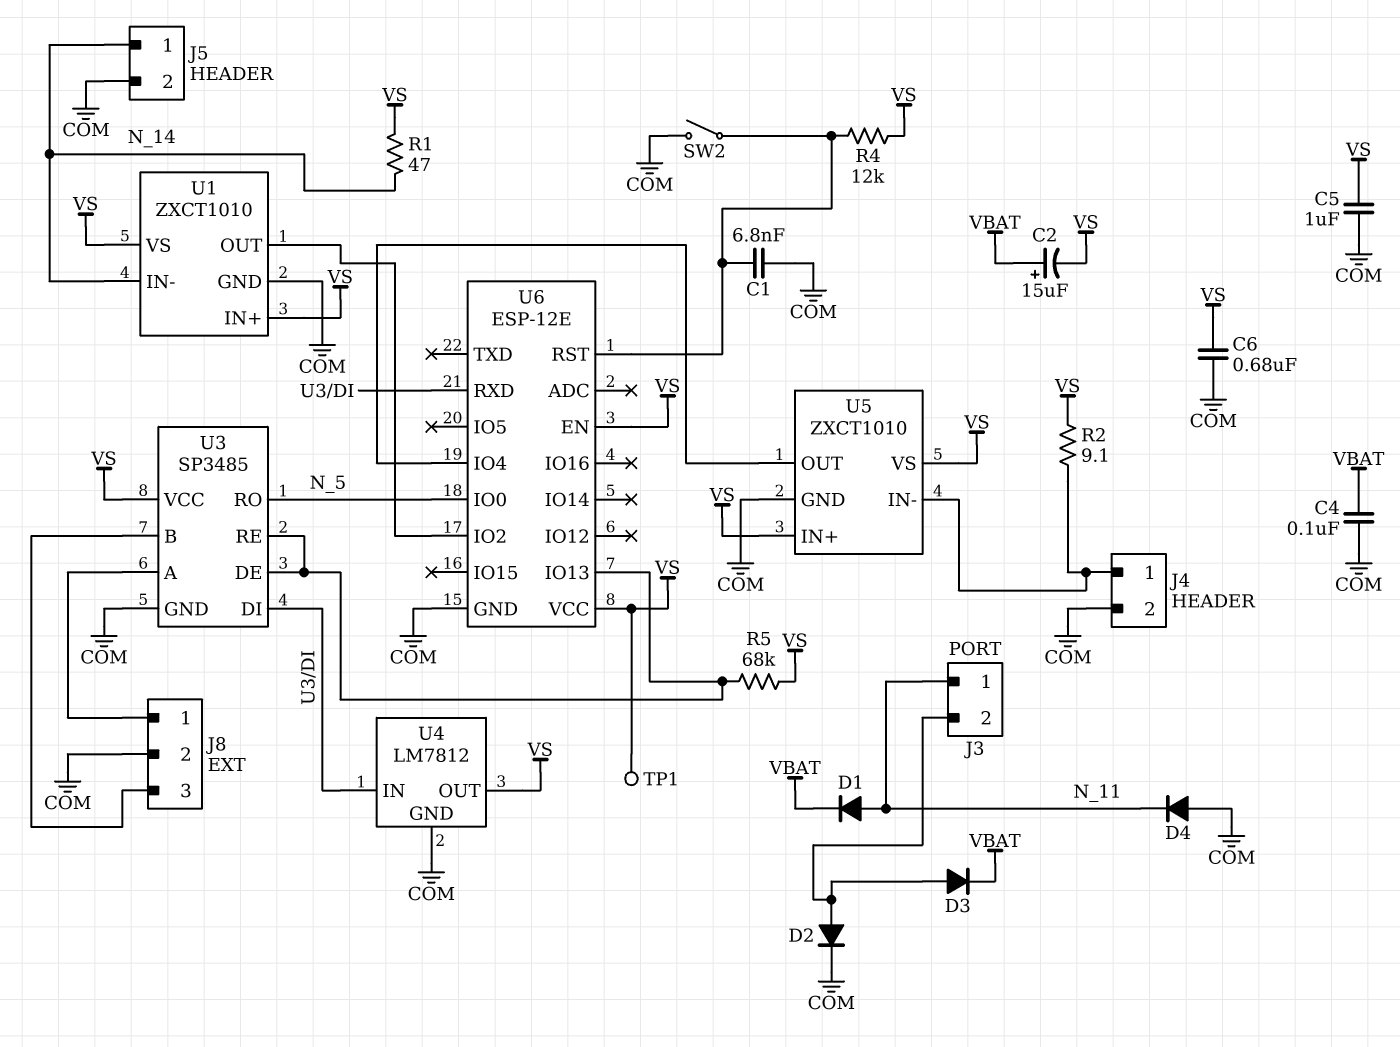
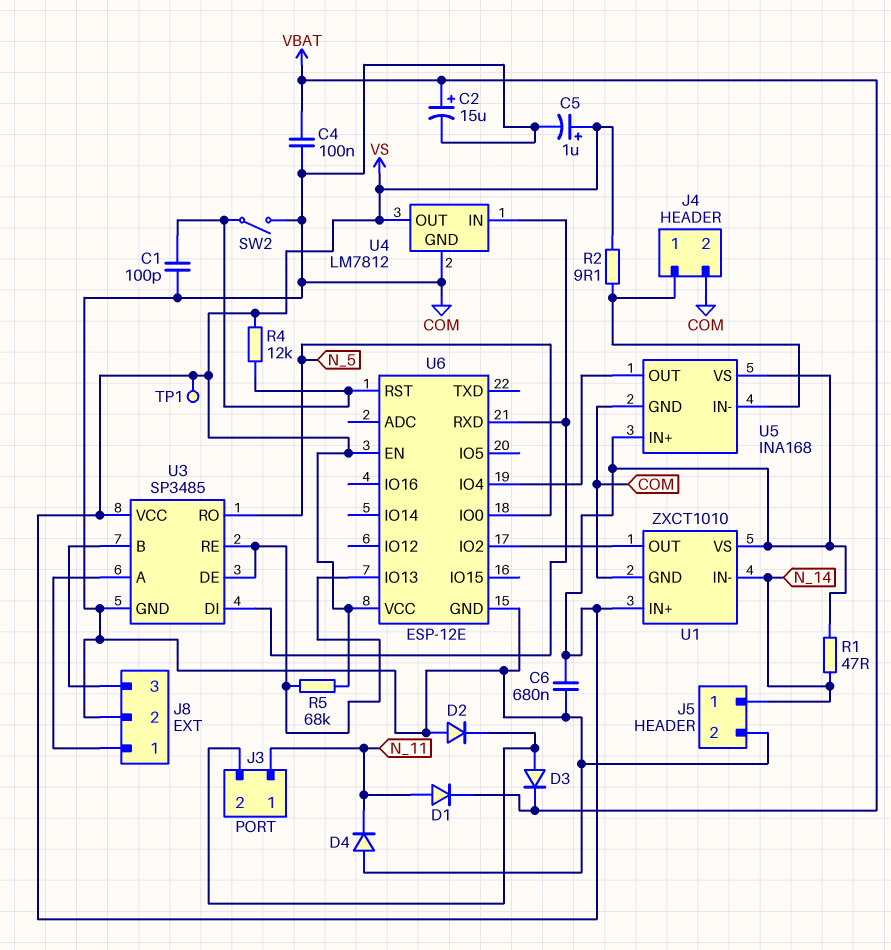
C1: 6.8nF (COM, U6/RST) -> 100pF (COM, U6/RST)
C2: 15uF (plus VBAT, minus VS) -> 15uF (plus VBAT, minus COM)
C5: 1uF (COM, VS) -> 1uF (plus VS, minus COM)
D2: diode (A J3/2, K COM) -> diode (A COM, K J3/2)
U5: ZXCT1010 -> INA168

